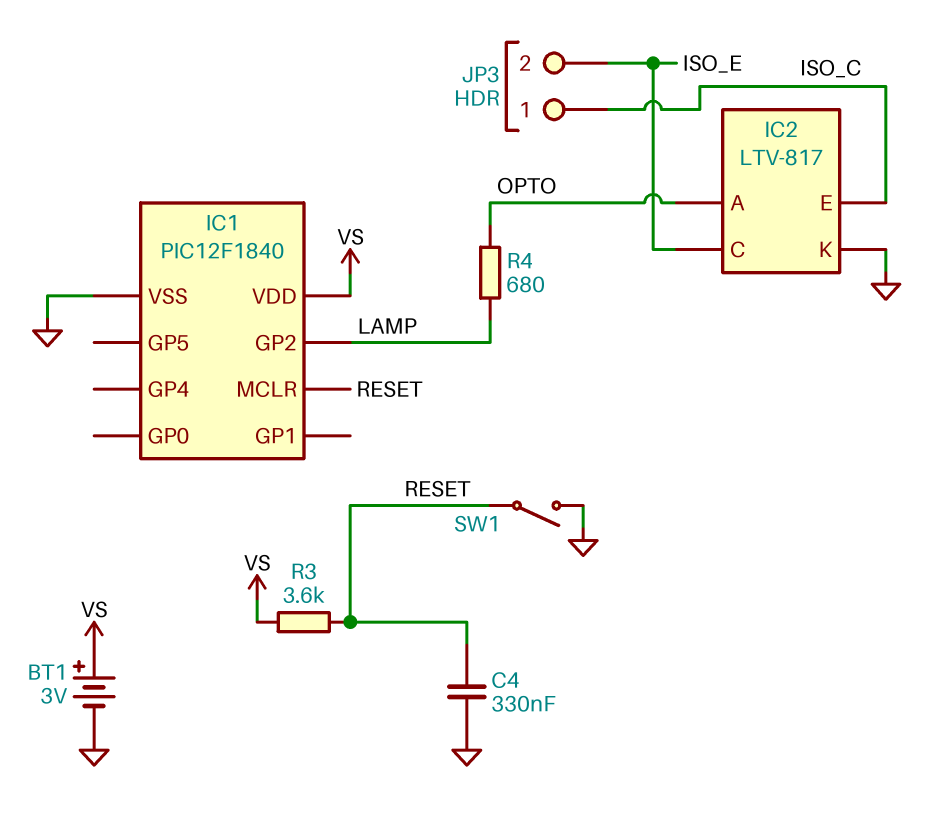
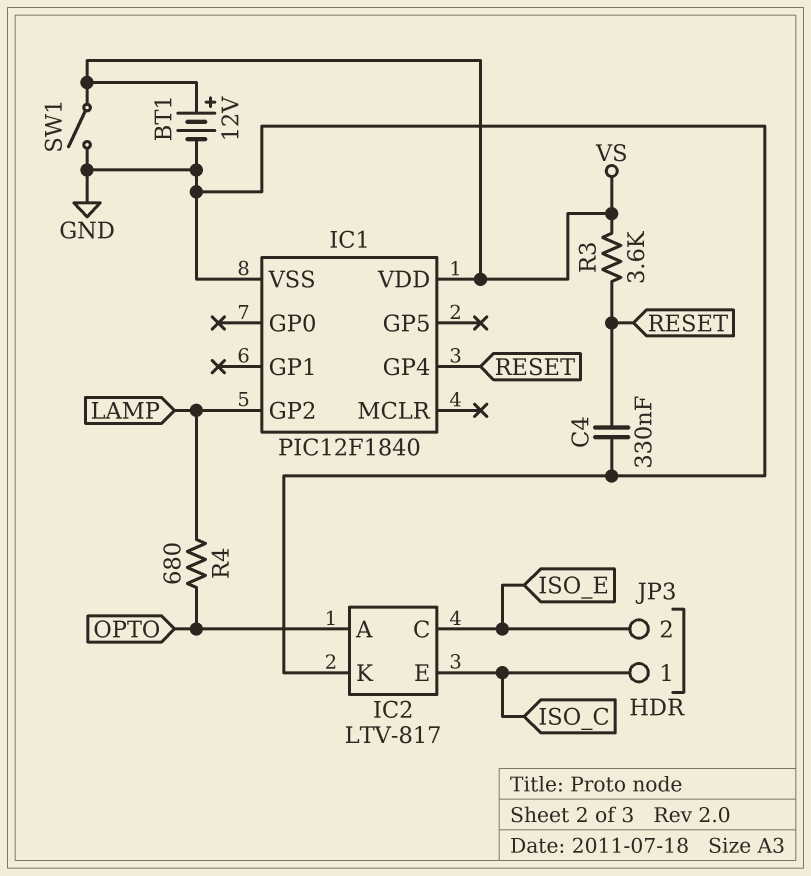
BT1: 3V (plus VS, minus GND) -> 12V (plus VS, minus GND)
IC1 pin GP4: none -> RESET
IC1 pin MCLR: RESET -> none
SW1: switch (GND, RESET) -> switch (GND, VS)

